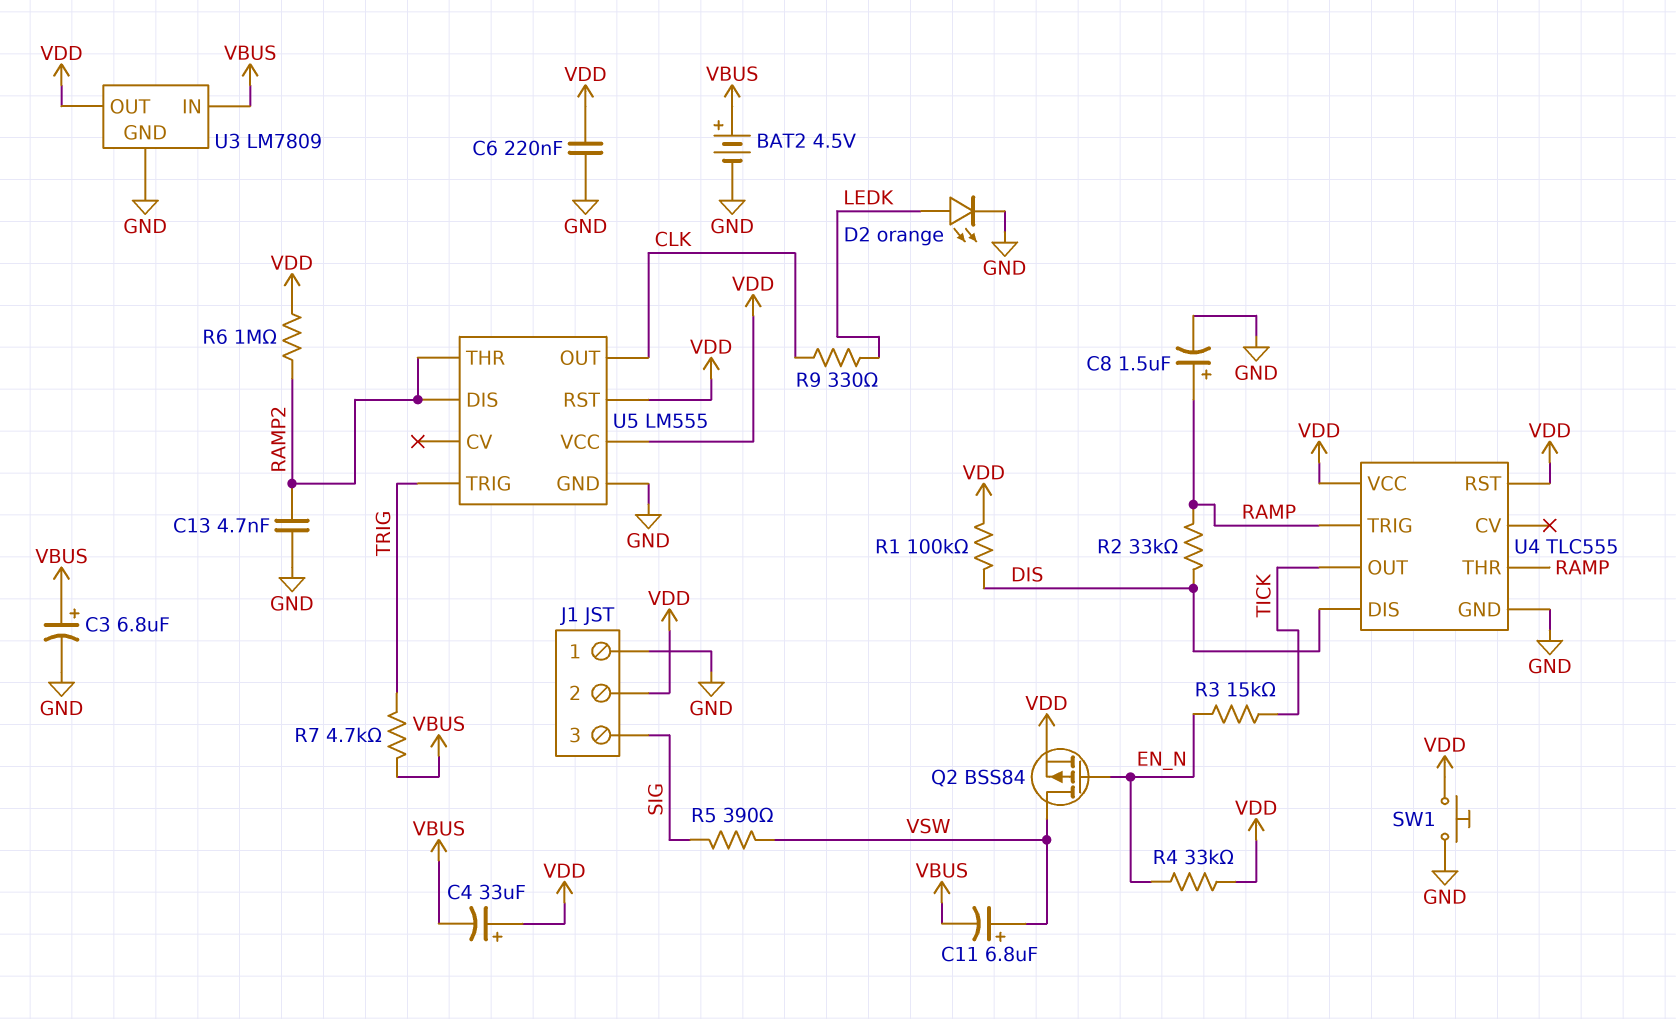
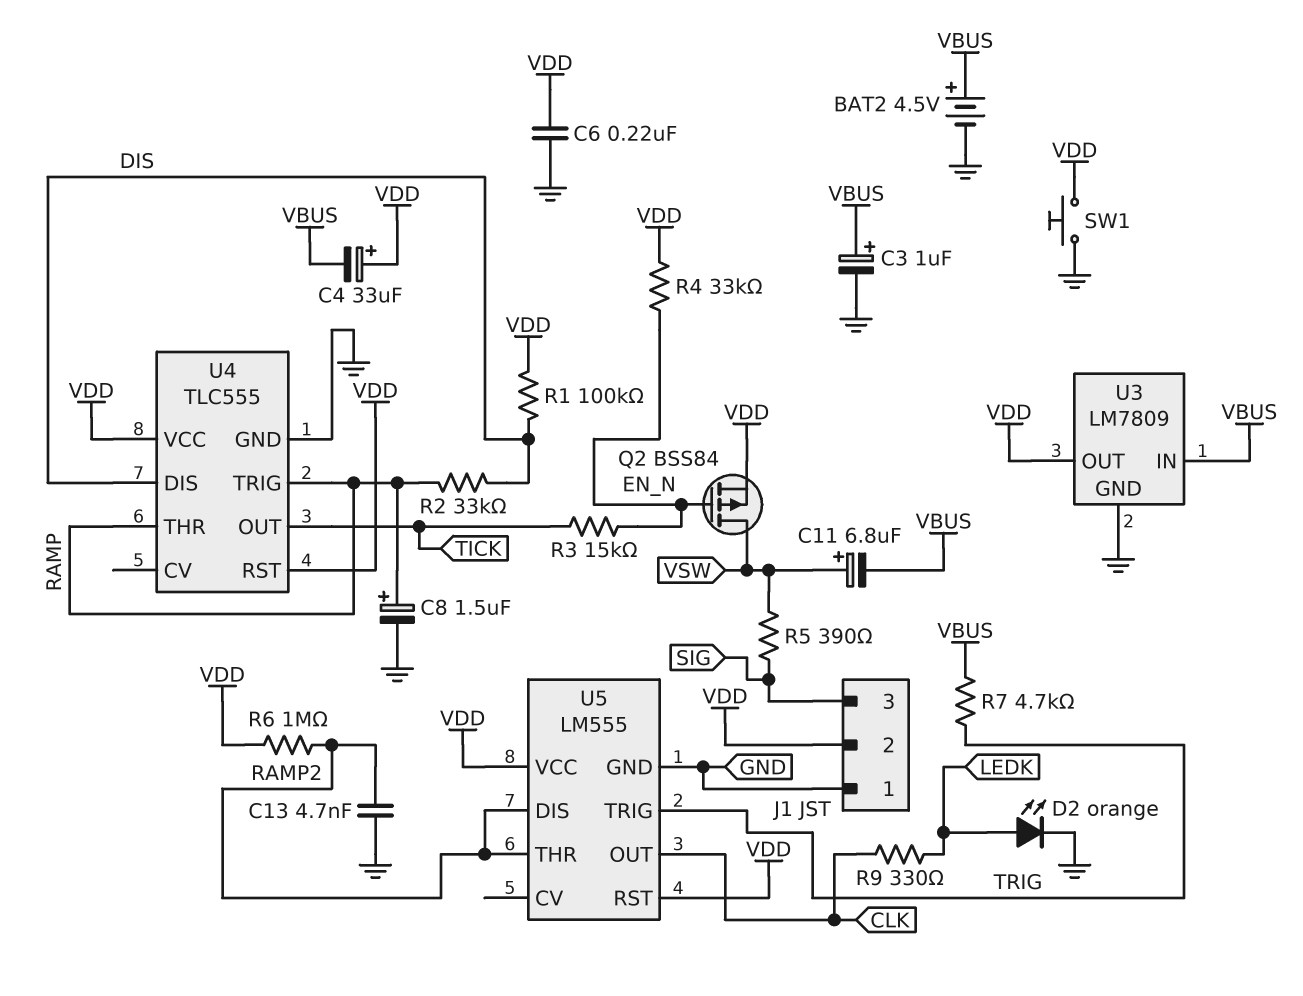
C3: 6.8uF (plus VBUS, minus GND) -> 1uF (plus VBUS, minus GND)

